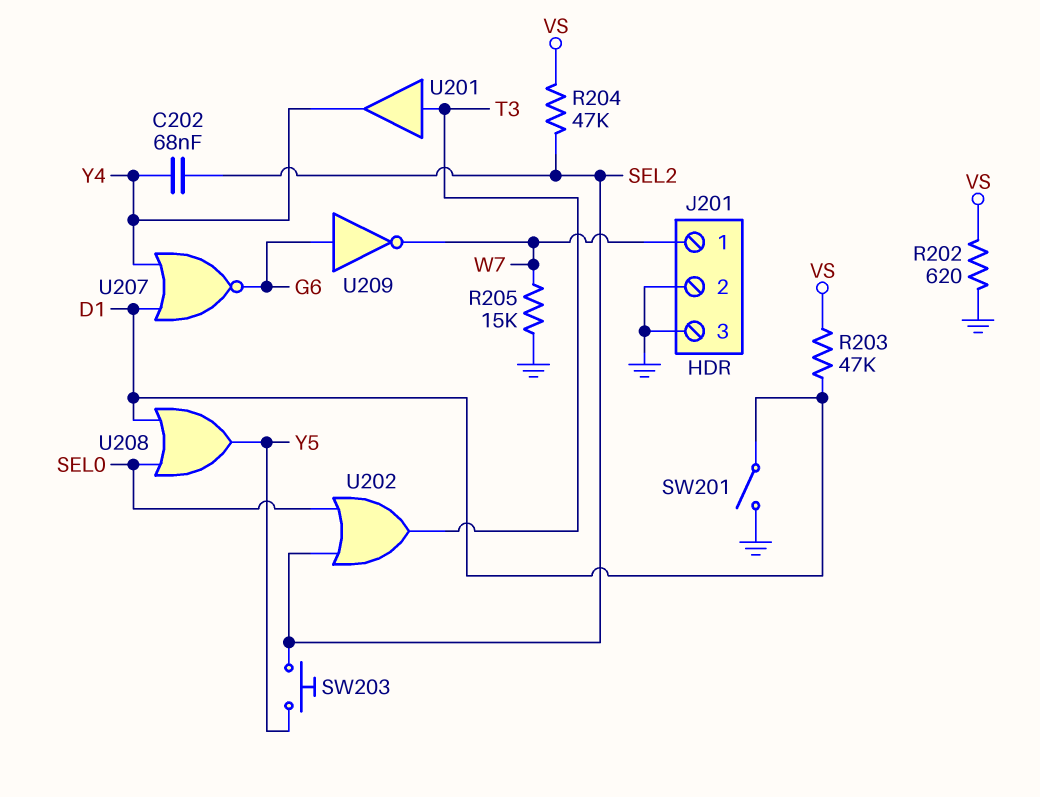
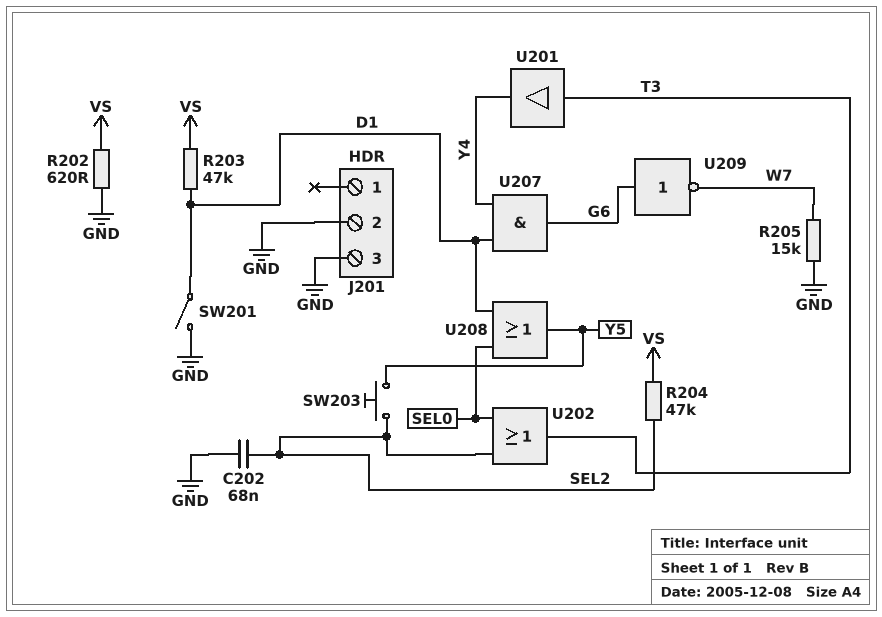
C202: 68nF (SEL2, Y4) -> 68nF (GND, SEL2)
J201 pin 1: W7 -> none
U207: NOR (in D1, in Y4, out G6) -> AND (in D1, in Y4, out G6)

